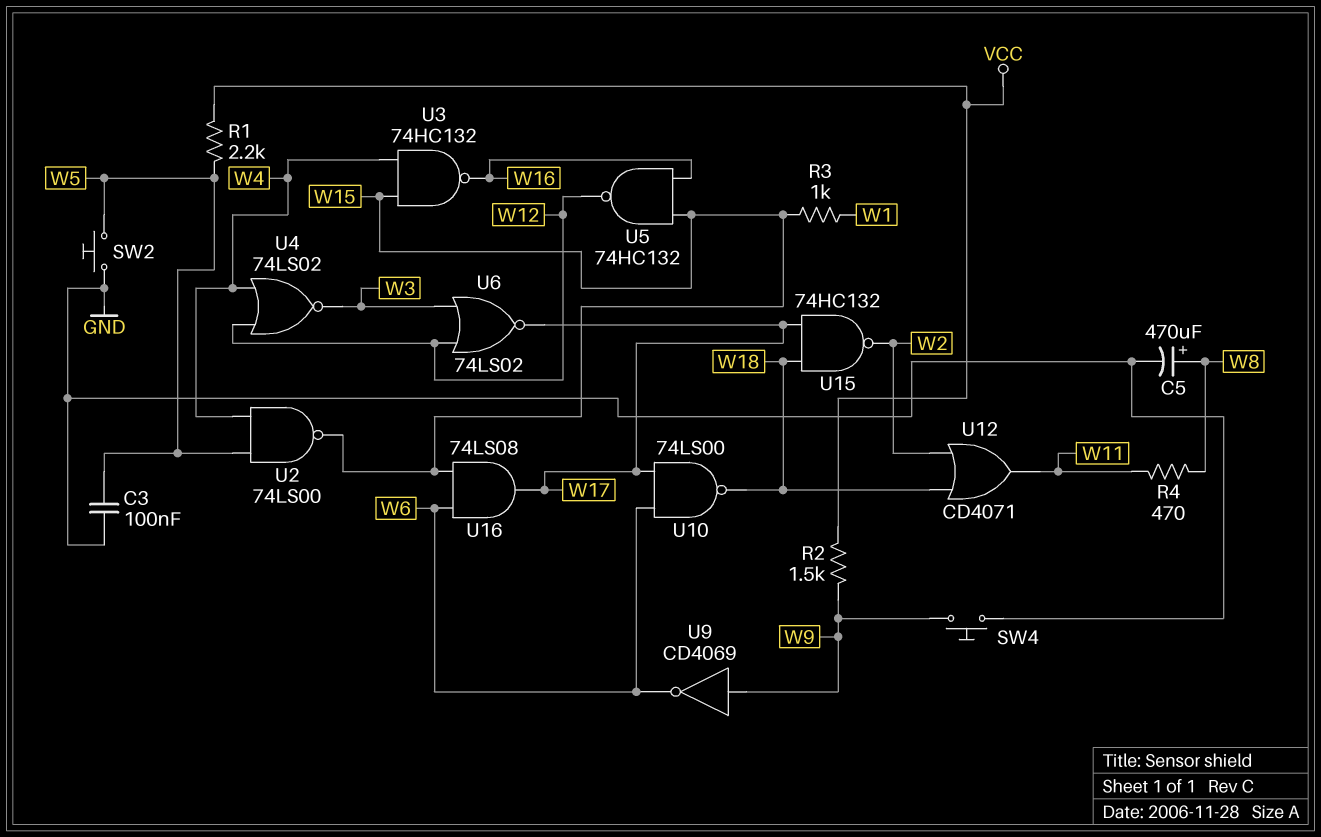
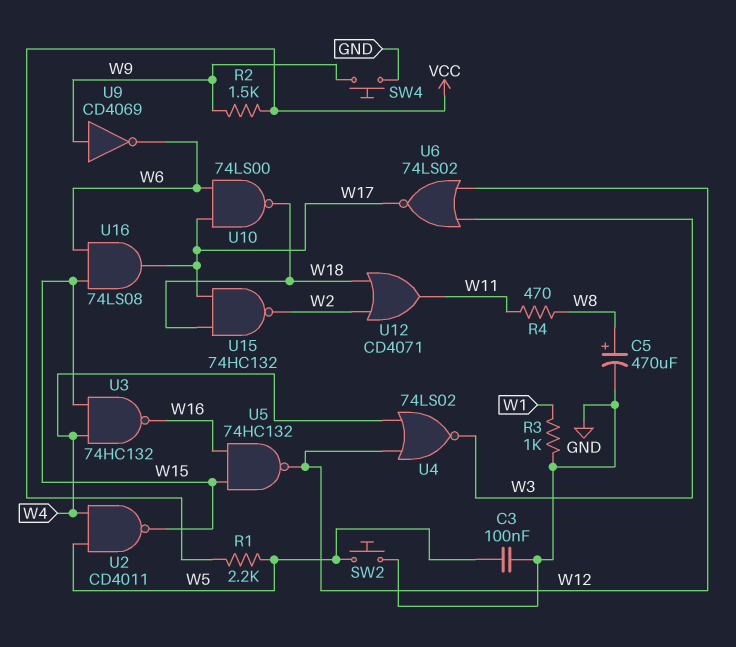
R3: 1k (W1, W15) -> 1k (GND, W1)
U2: NAND 74LS00 (in W4, in W5, out W15) -> NAND CD4011 (in W4, in W5, out W15)

